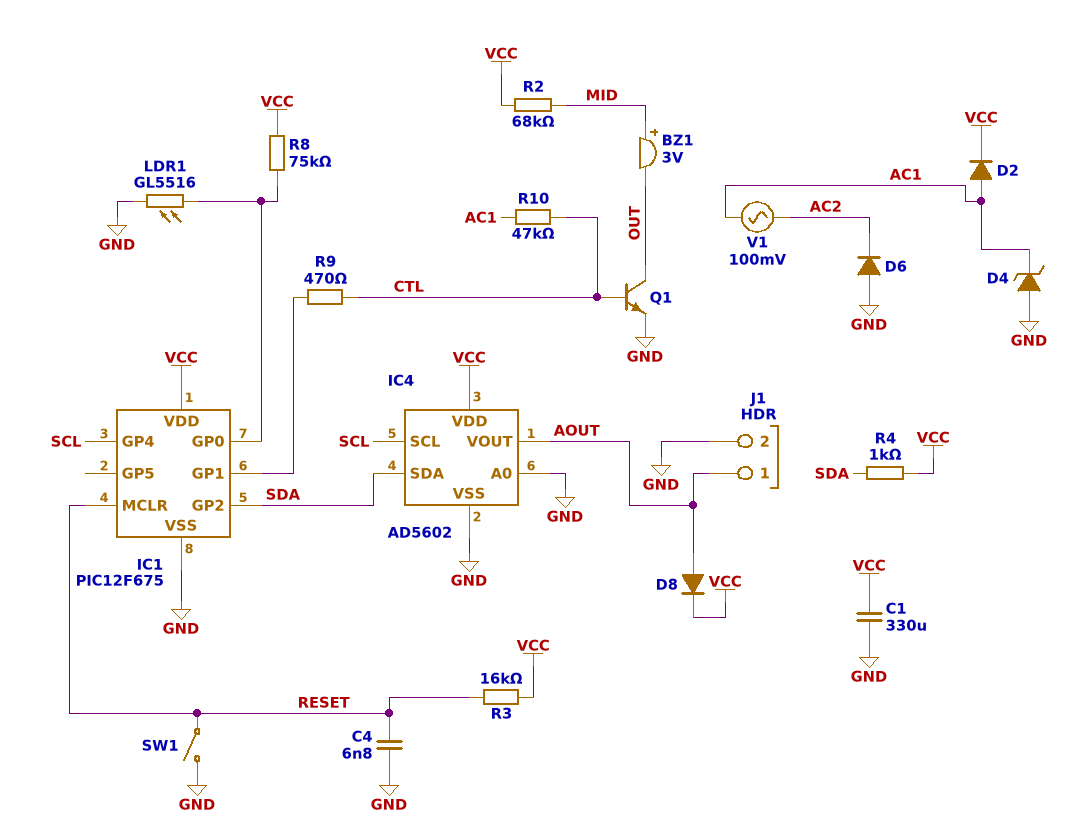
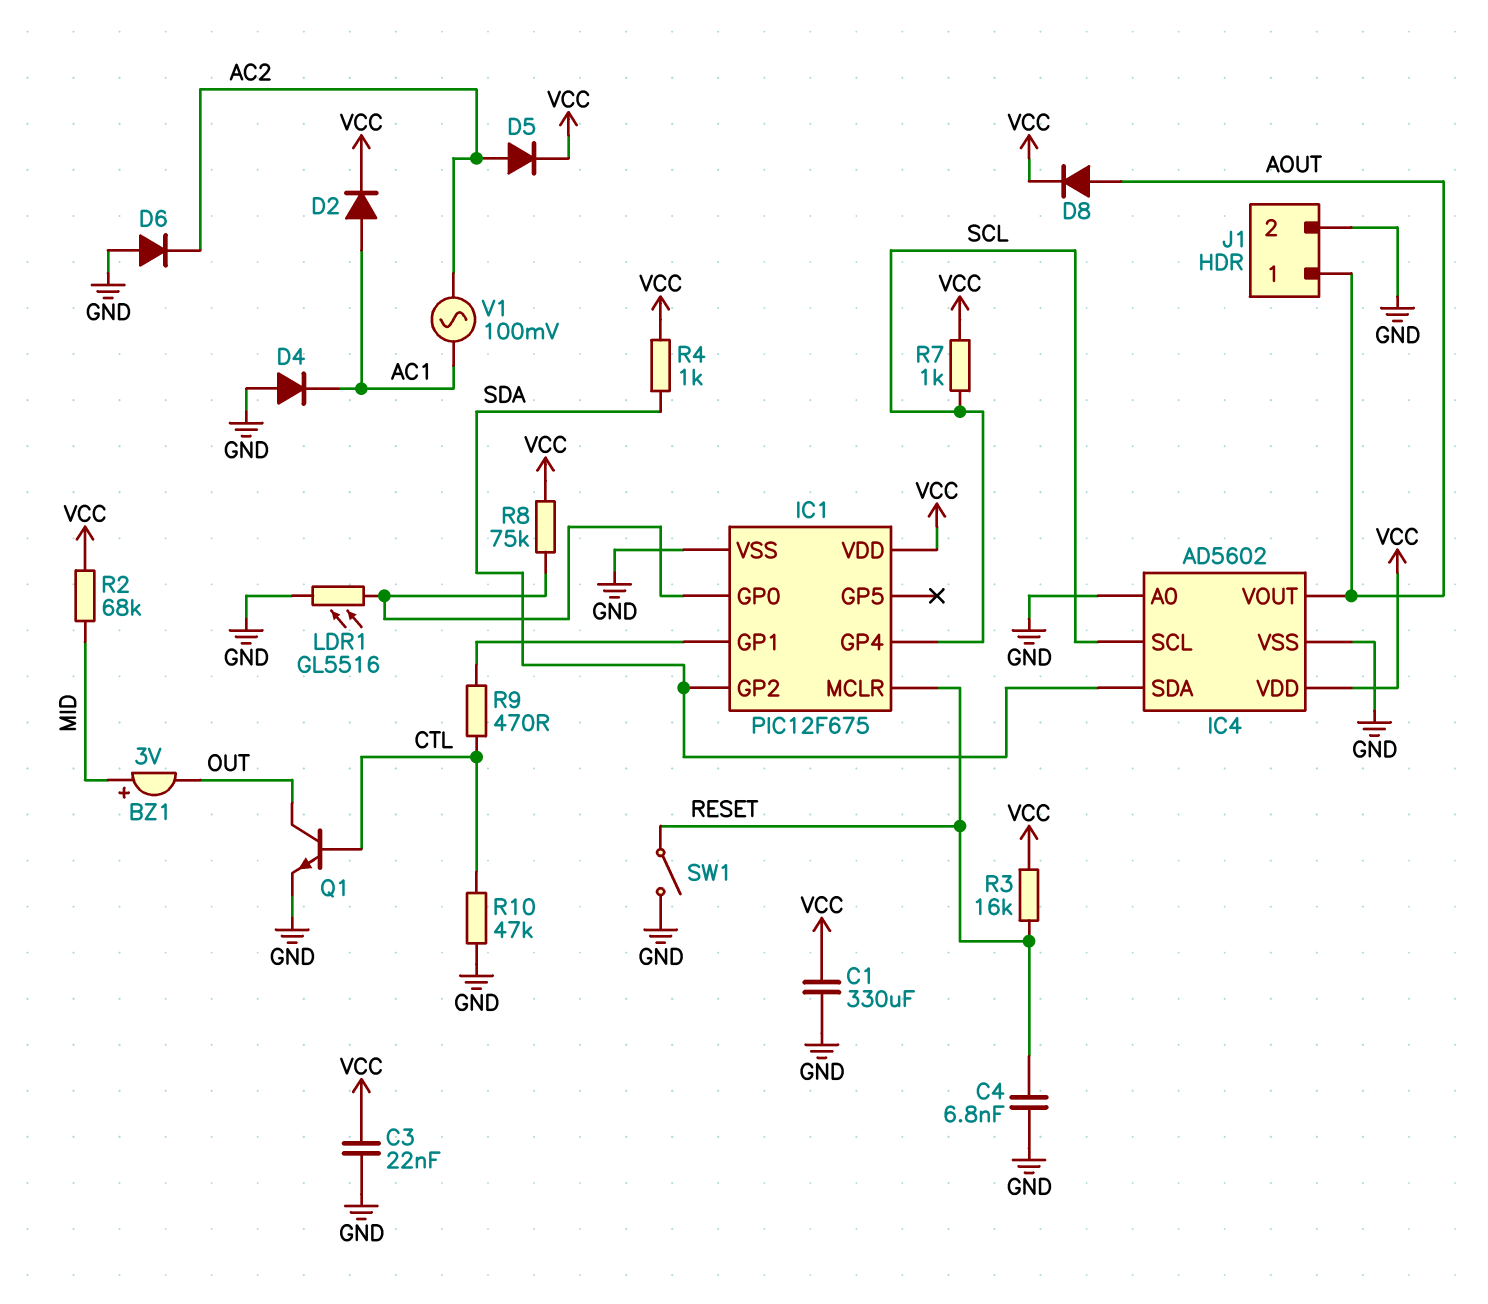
C3: none -> 22nF (GND, VCC)
D4: zener (A GND, K AC1) -> diode (A GND, K AC1)
D5: none -> diode (A AC2, K VCC)
R7: none -> 1k (SCL, VCC)
R10: 47k (AC1, CTL) -> 47k (CTL, GND)

